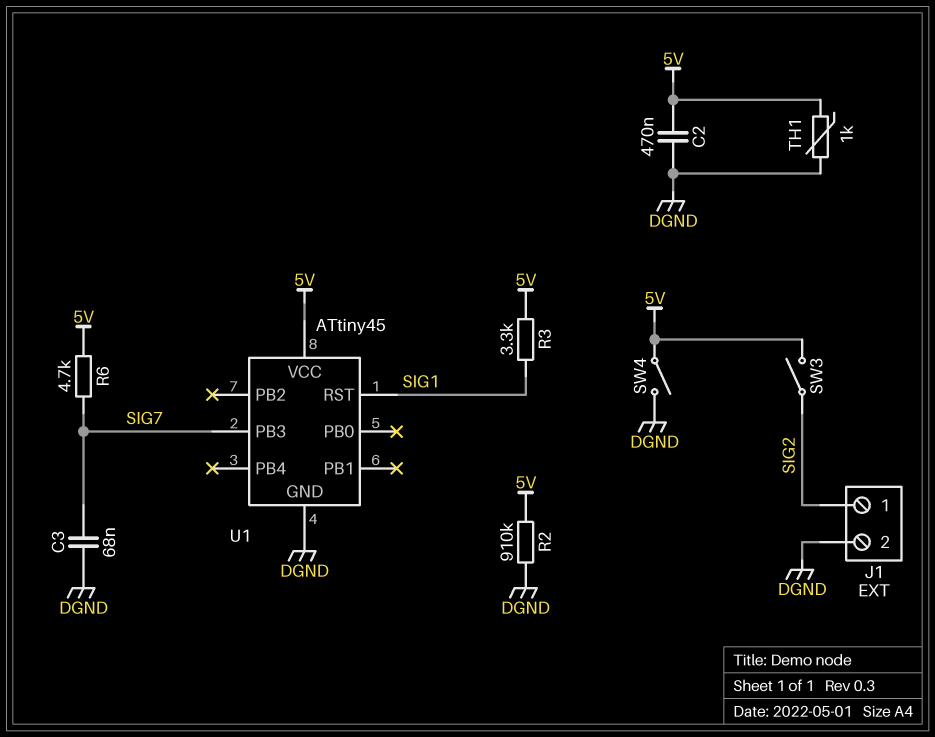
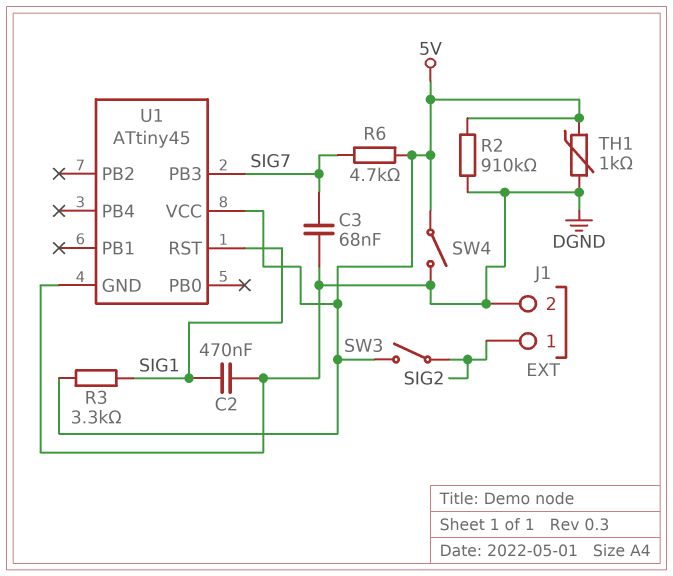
C2: 470nF (5V, DGND) -> 470nF (DGND, SIG1)

